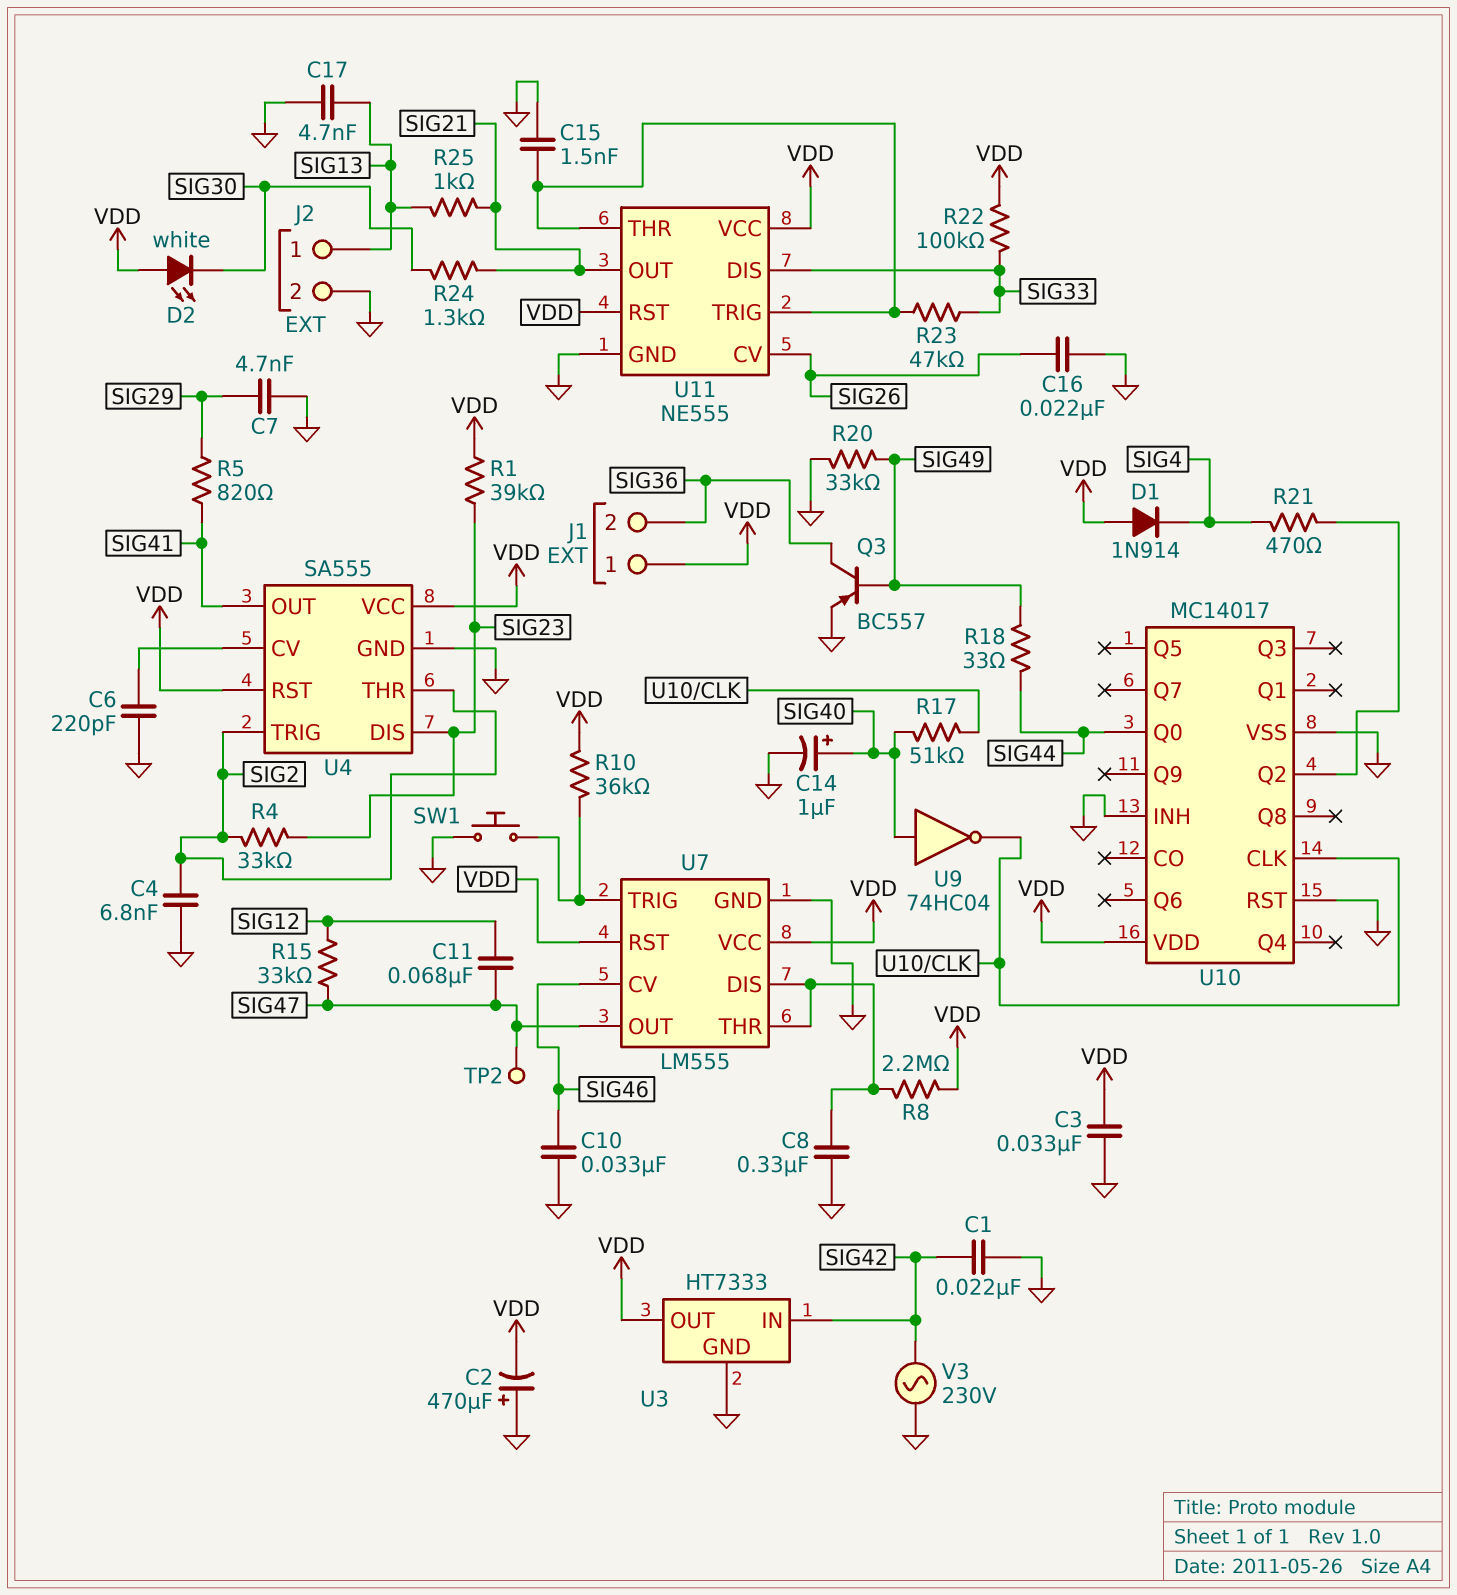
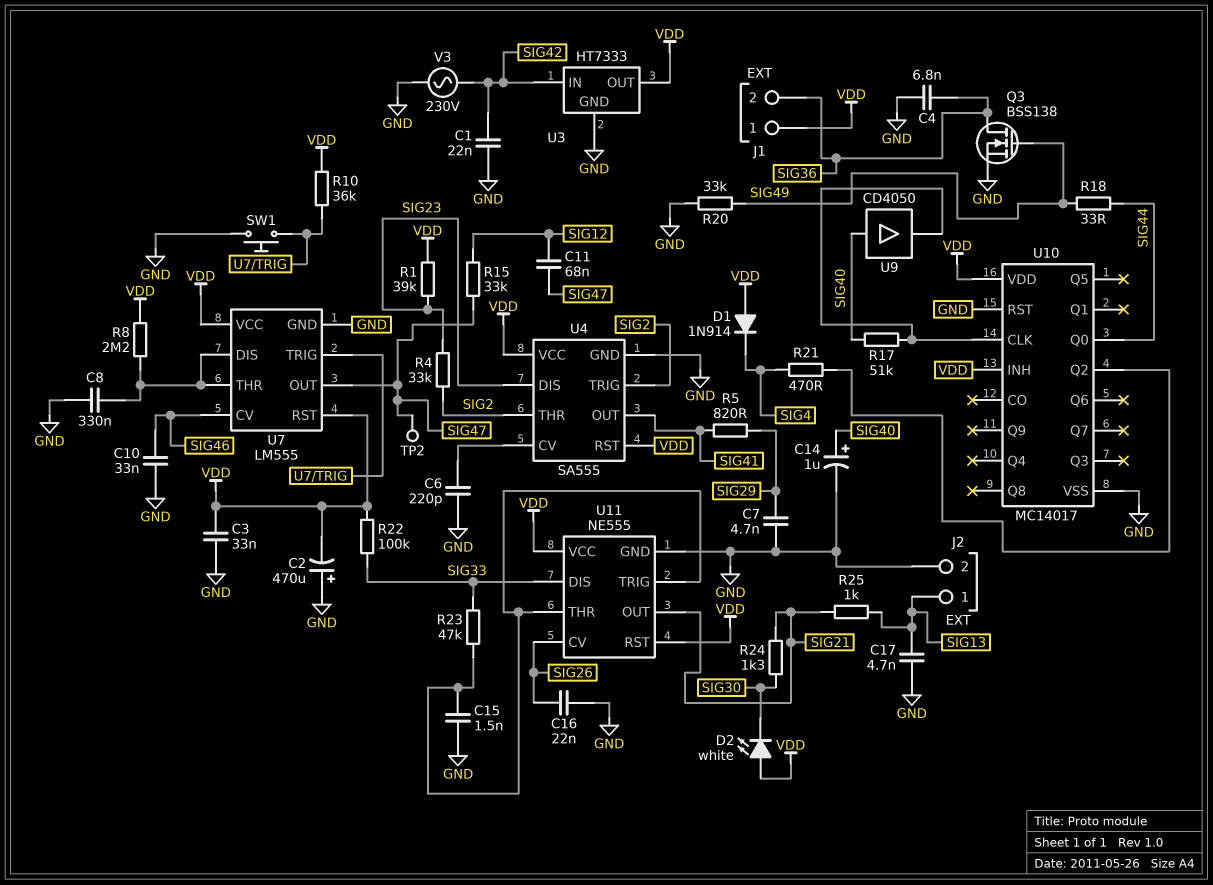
C4: 6.8nF (GND, SIG2) -> 6.8nF (GND, SIG36)
Q3: PNP BC557 (B SIG49, C SIG36, E GND) -> NMOS BSS138 (G SIG49, D SIG36, S GND)
U9: NOT 74HC04 (in SIG40, out U10/CLK) -> buffer CD4050 (in SIG40, out U10/CLK)
U10 pin INH: GND -> VDD

